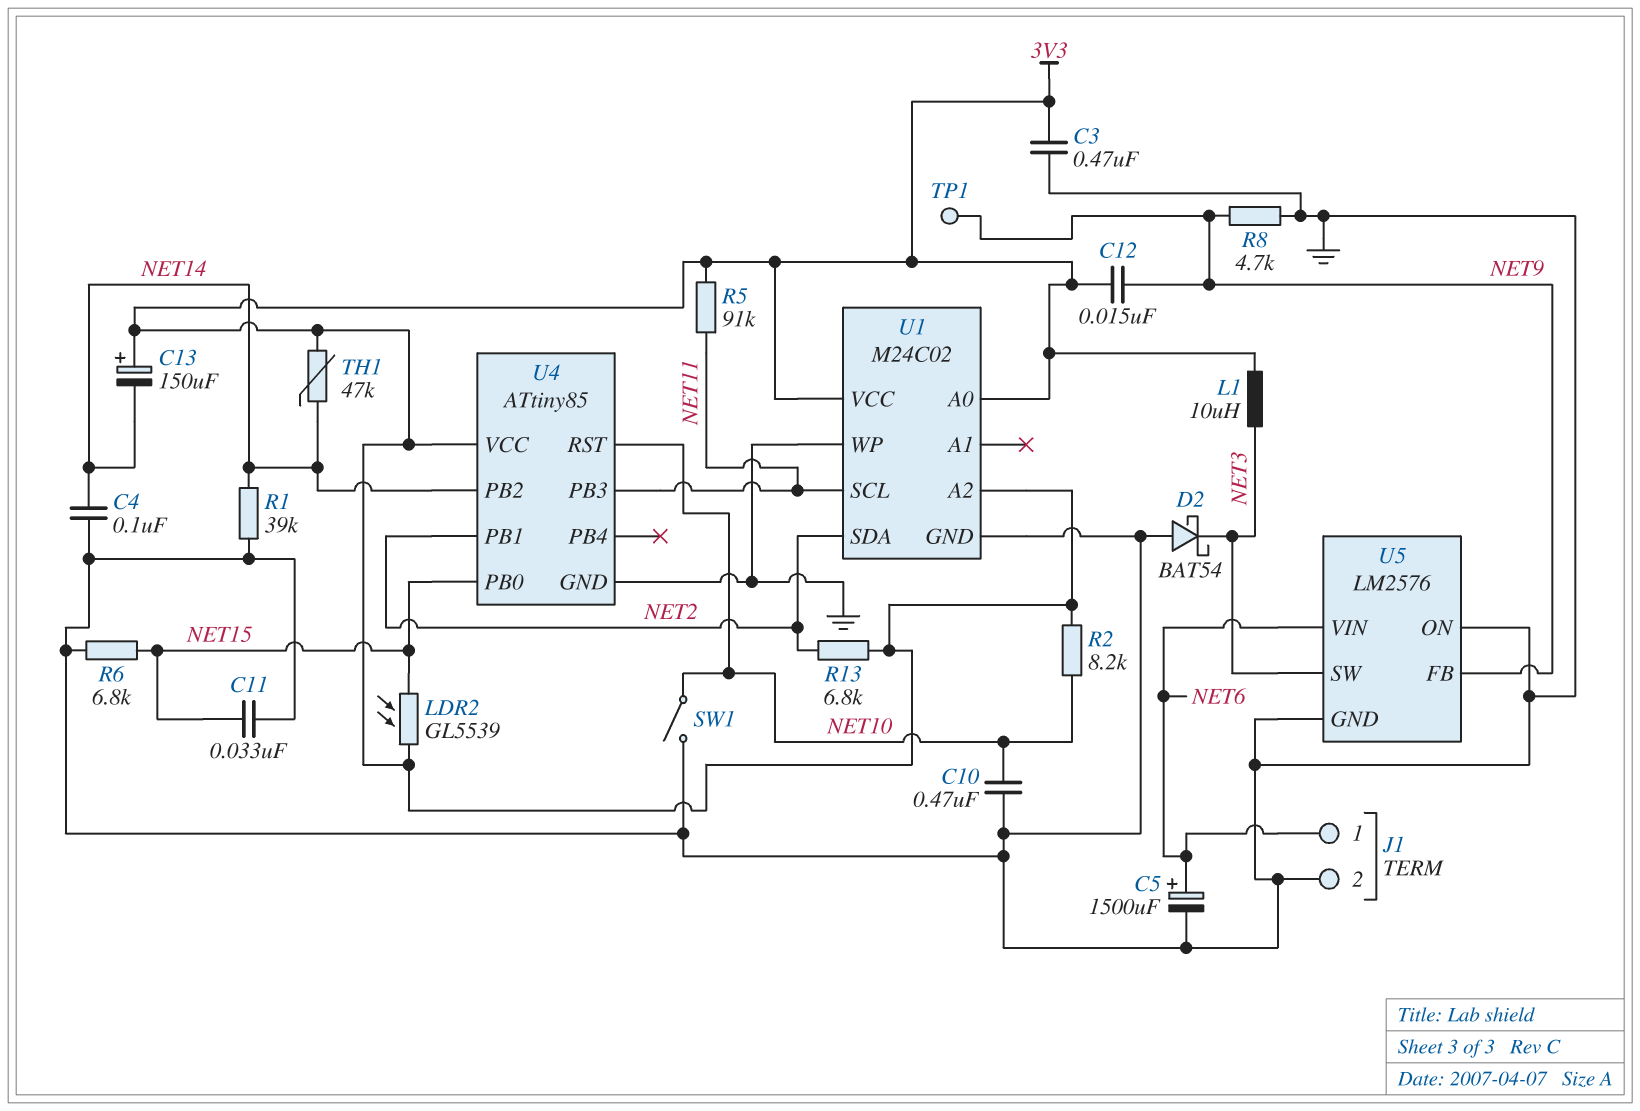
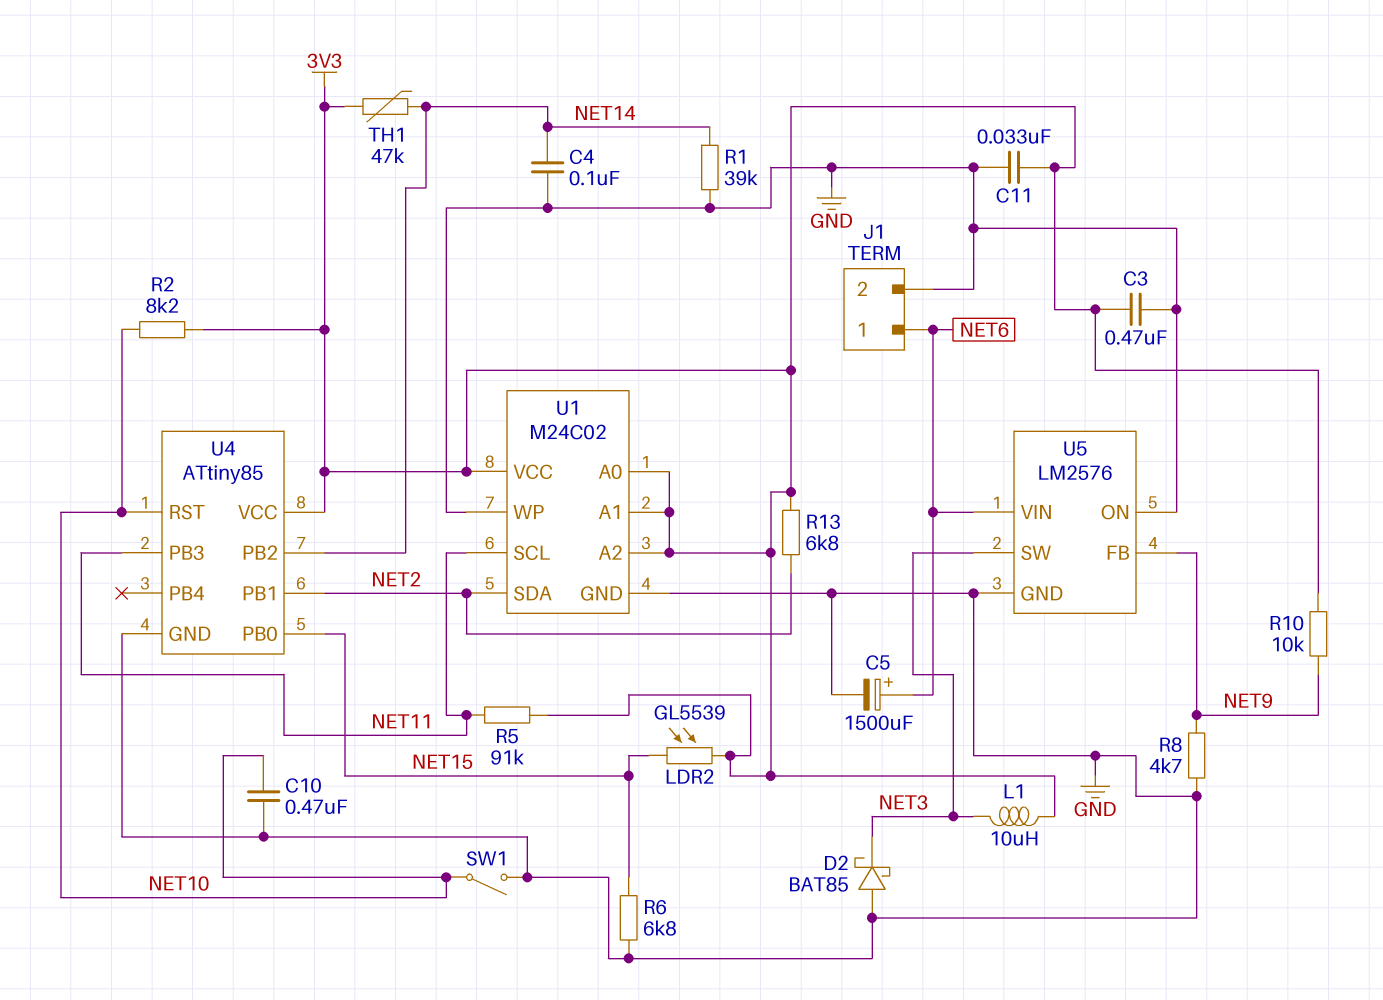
C11: 33nF (GND, NET15) -> 33nF (3V3, GND)
C12: 15nF (3V3, NET9) -> none
C13: 150uF (plus 3V3, minus NET14) -> none
D2: schottky BAT54 (A GND, K NET3) -> schottky BAT85 (A GND, K NET3)
R10: none -> 10k (3V3, NET9)
TP1: test point (NET9) -> none
U1 pin A1: none -> 3V3

